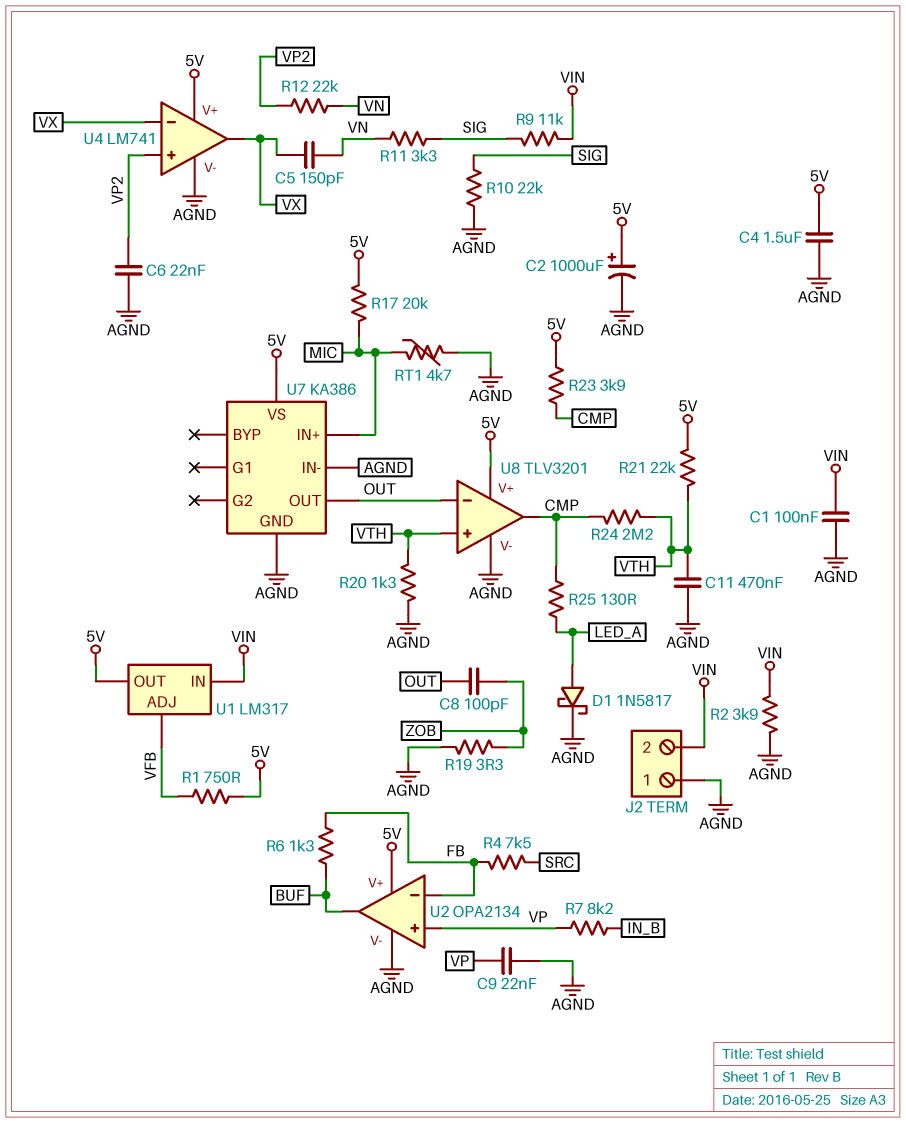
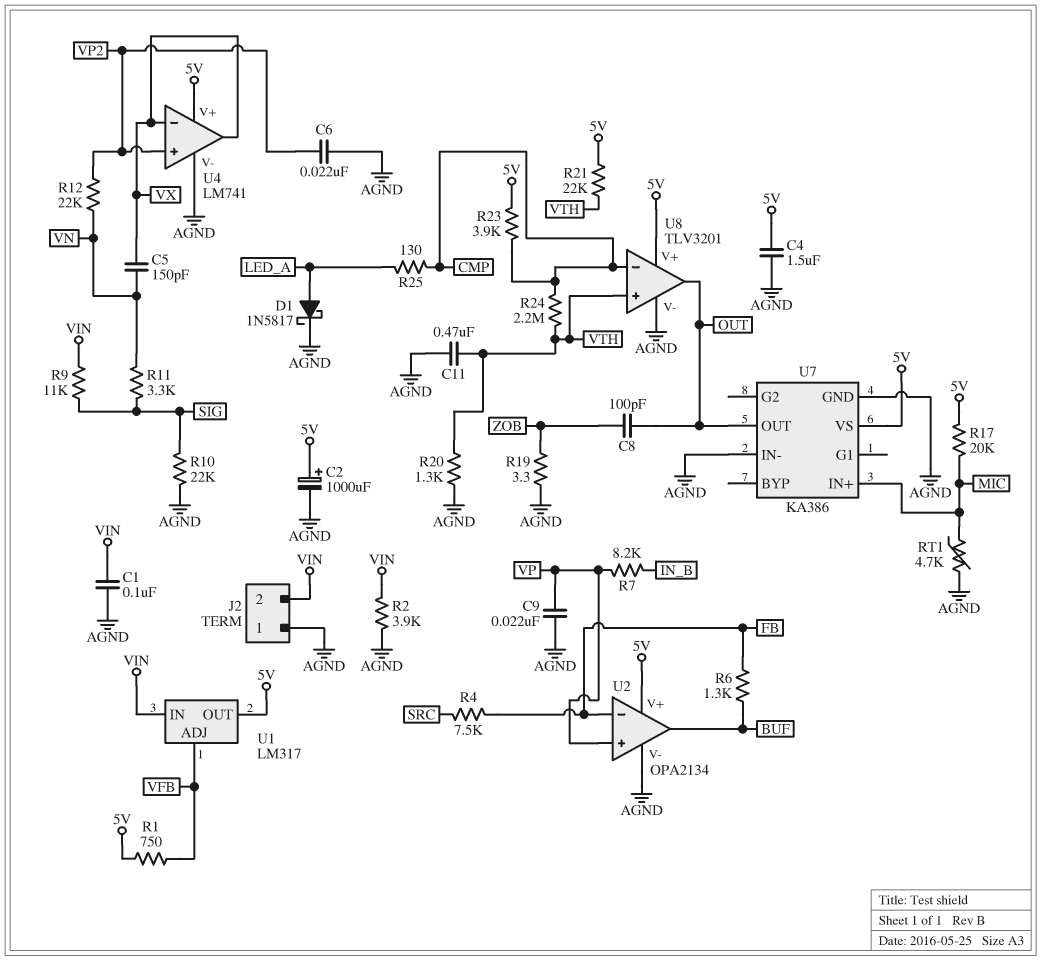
U8 pin in-: OUT -> CMP
U8 pin out: CMP -> OUT

